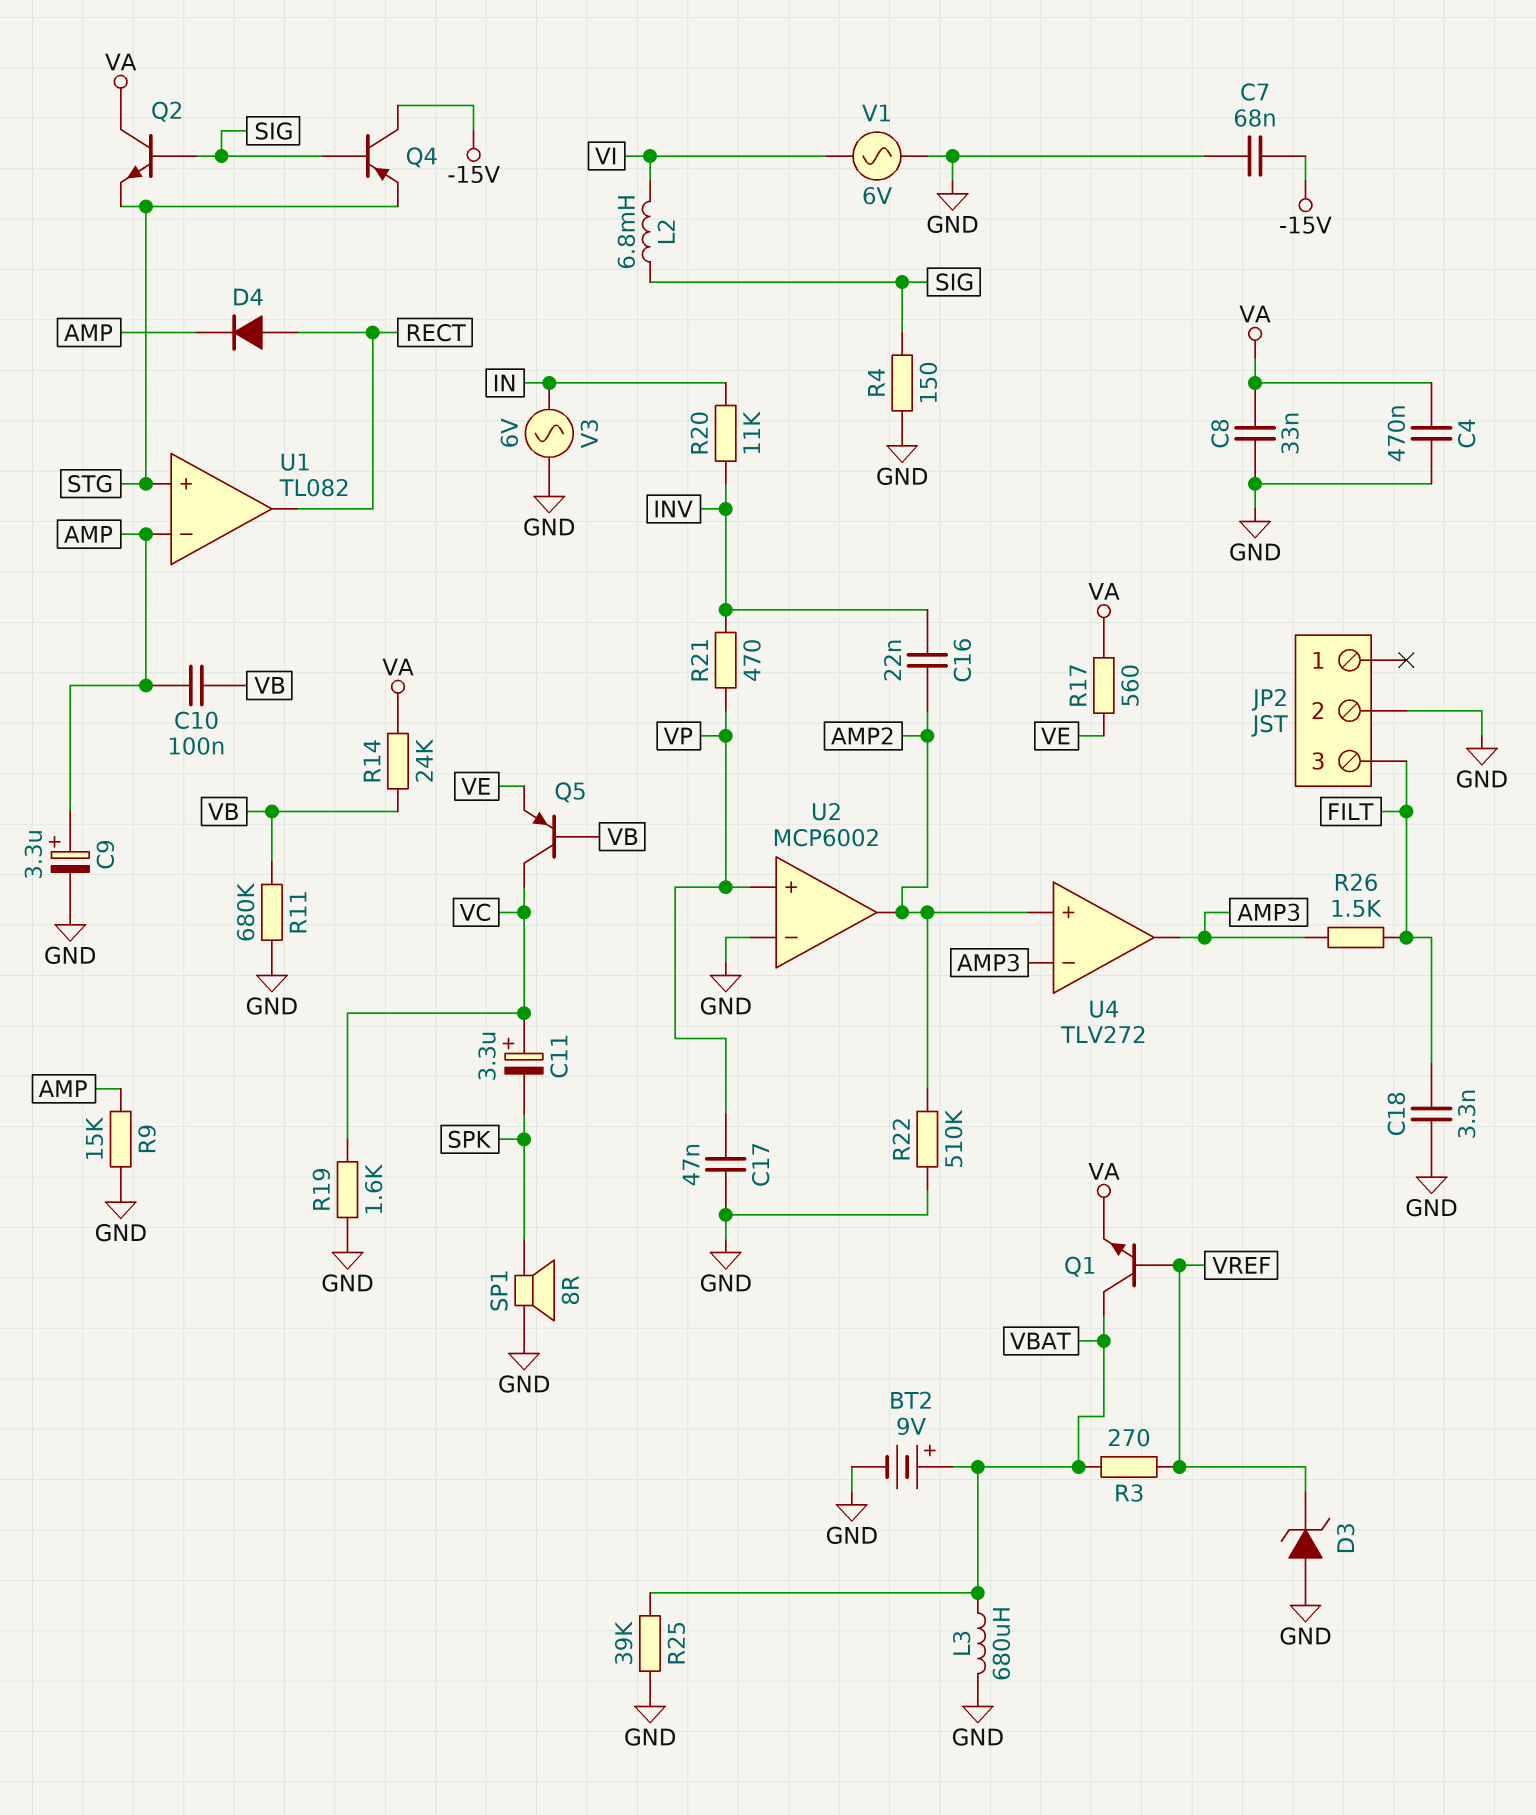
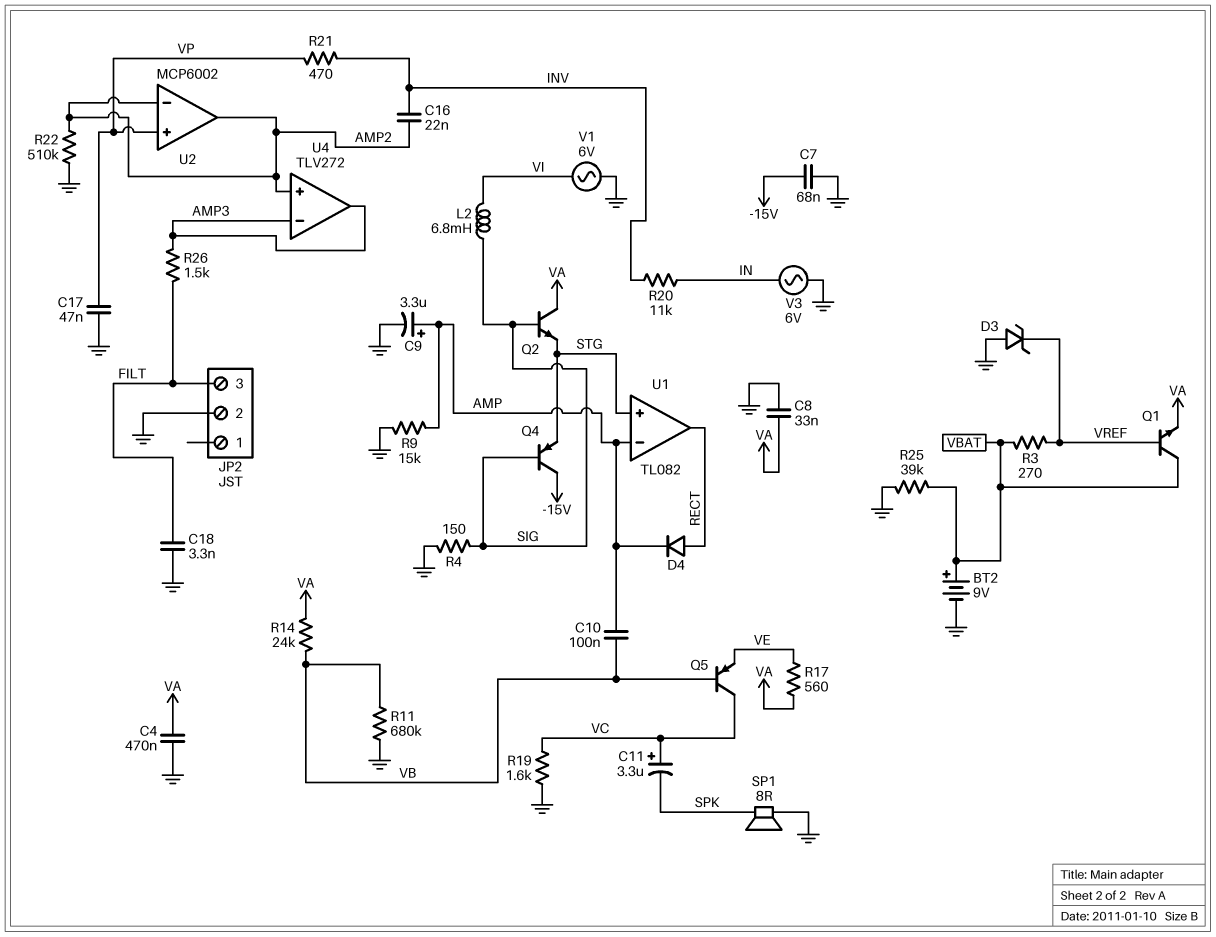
L3: 680uH (GND, VBAT) -> none
U2 pin in-: GND -> AMP2

